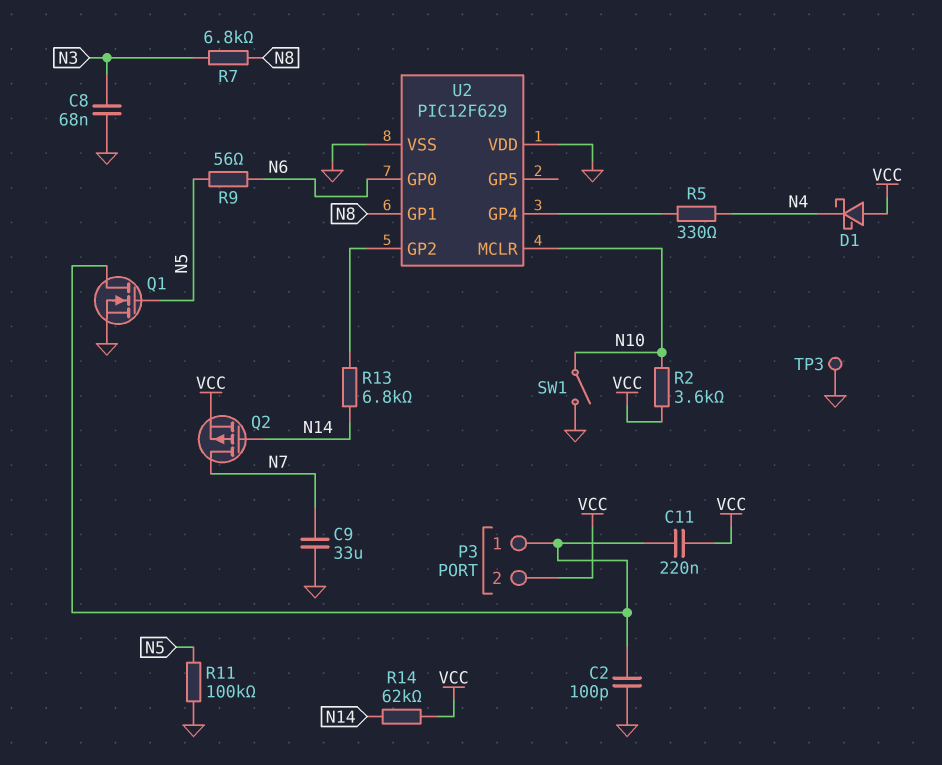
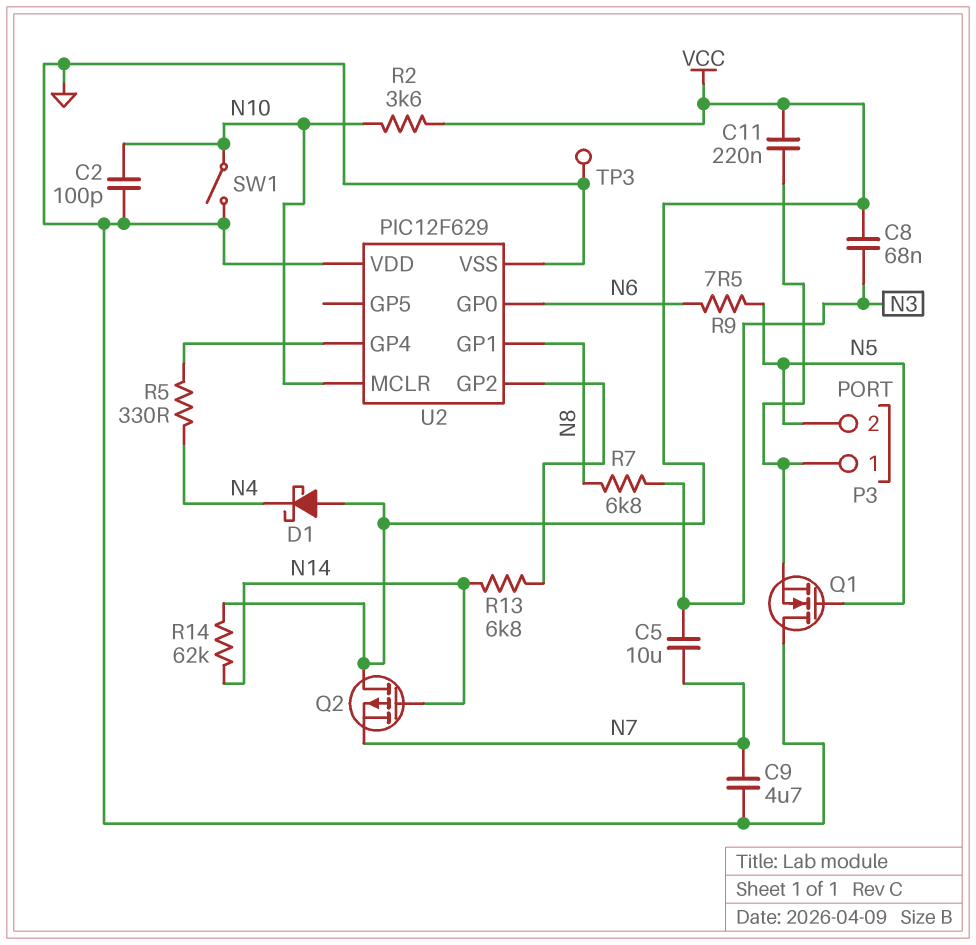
C2: 100pF (GND, P3/1) -> 100pF (GND, N10)
C5: none -> 10uF (N3, N7)
C8: 68nF (GND, N3) -> 68nF (N3, VCC)
C9: 33uF (GND, N7) -> 4.7uF (GND, N7)
P3 pin 2: VCC -> N5
Q1: NMOS (G N5, D P3/1, S GND) -> NMOS (G N5, D GND, S P3/1)
Q2: PMOS (G N14, D N7, S VCC) -> PMOS (G N14, D VCC, S N7)
R9: 56 (N5, N6) -> 7.5 (N5, N6)
R11: 100k (GND, N5) -> none

